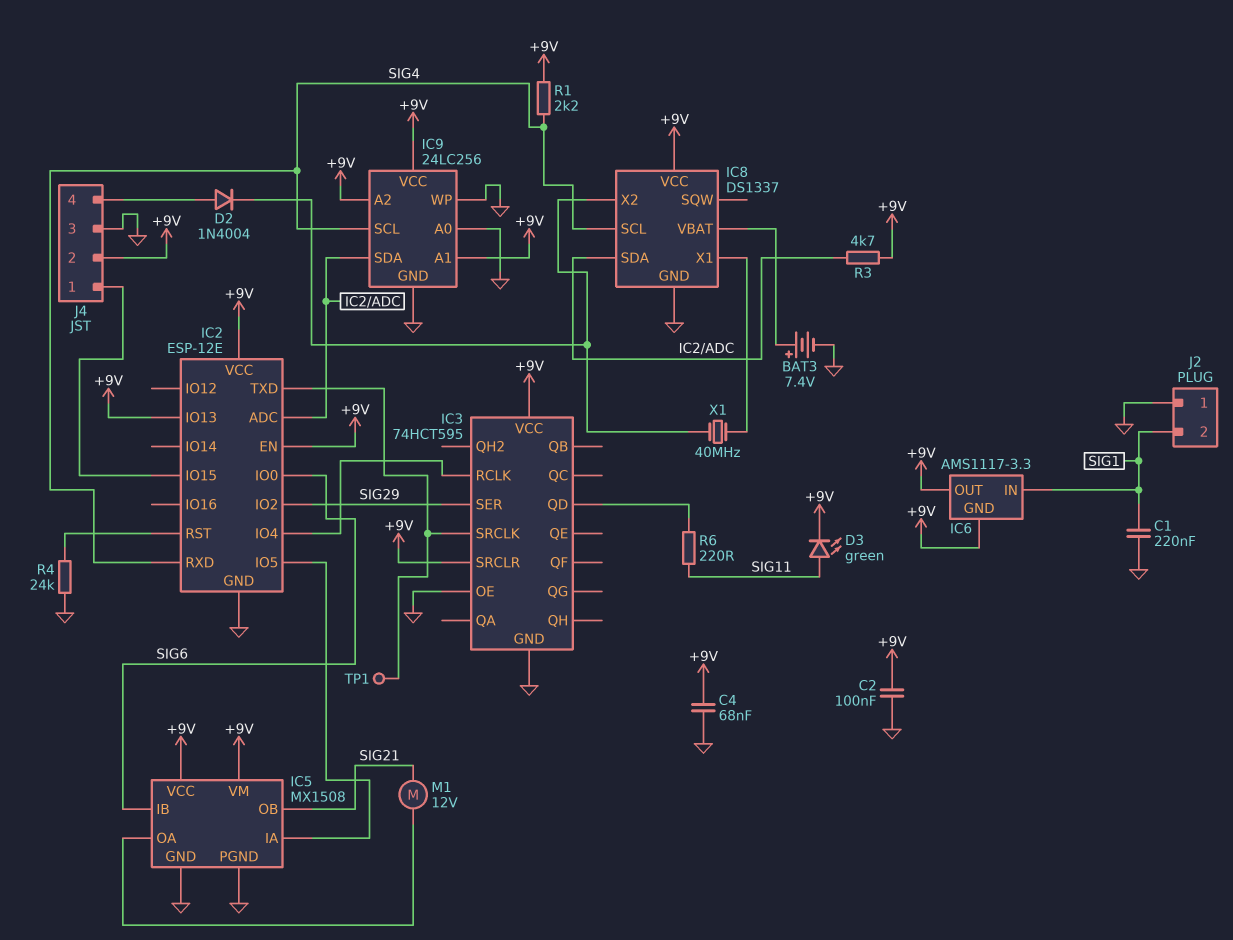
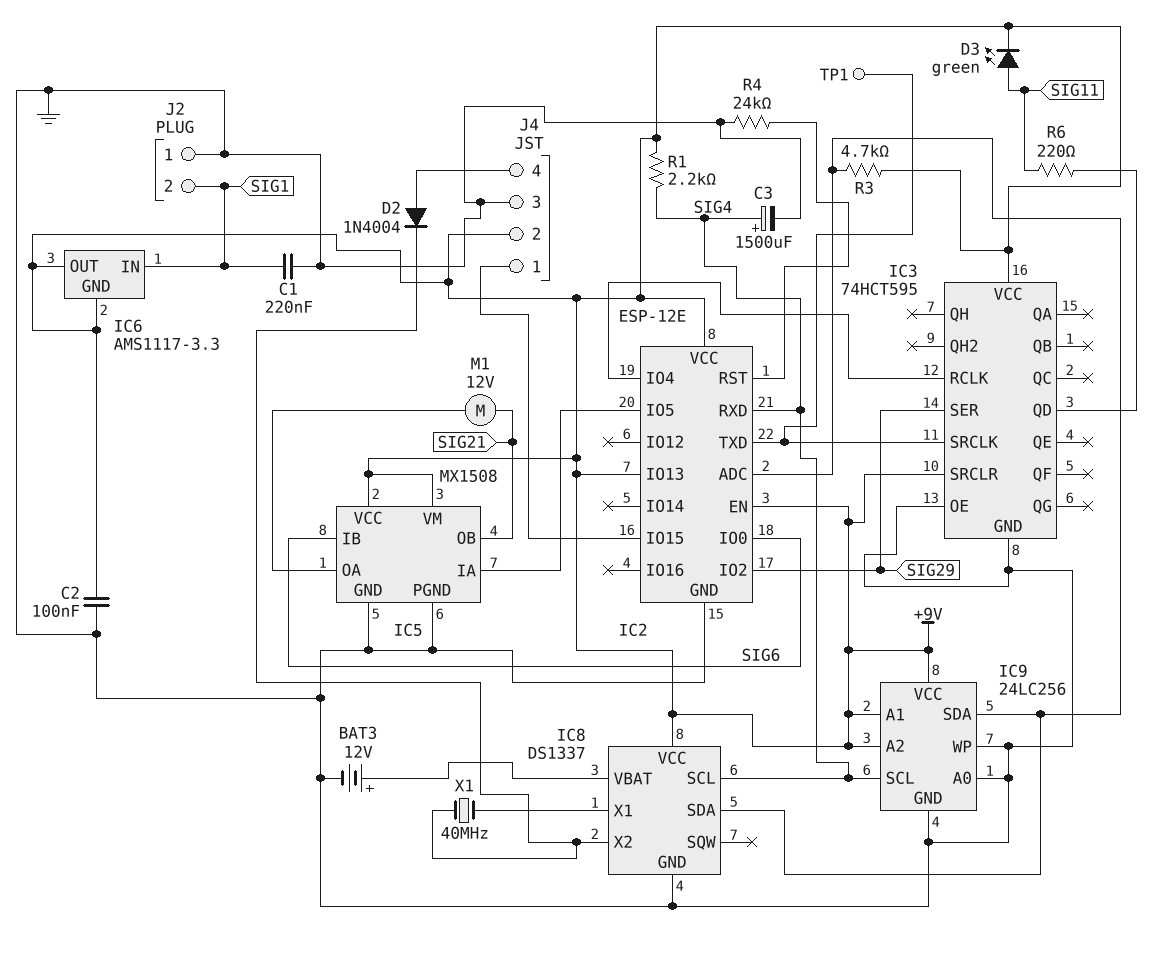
BAT3: 7.4V (plus IC8/VBAT, minus GND) -> 12V (plus IC8/VBAT, minus GND)
C3: none -> 1500uF (plus SIG4, minus GND)
C4: 68nF (+9V, GND) -> none

